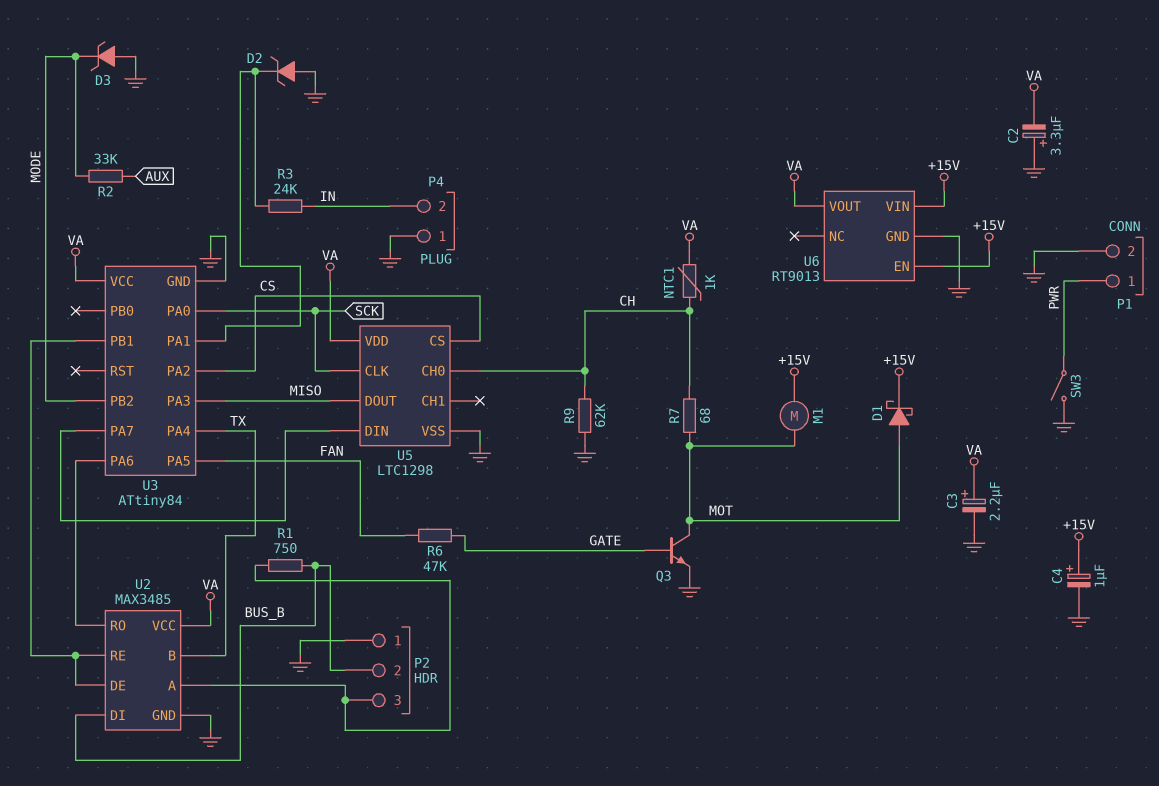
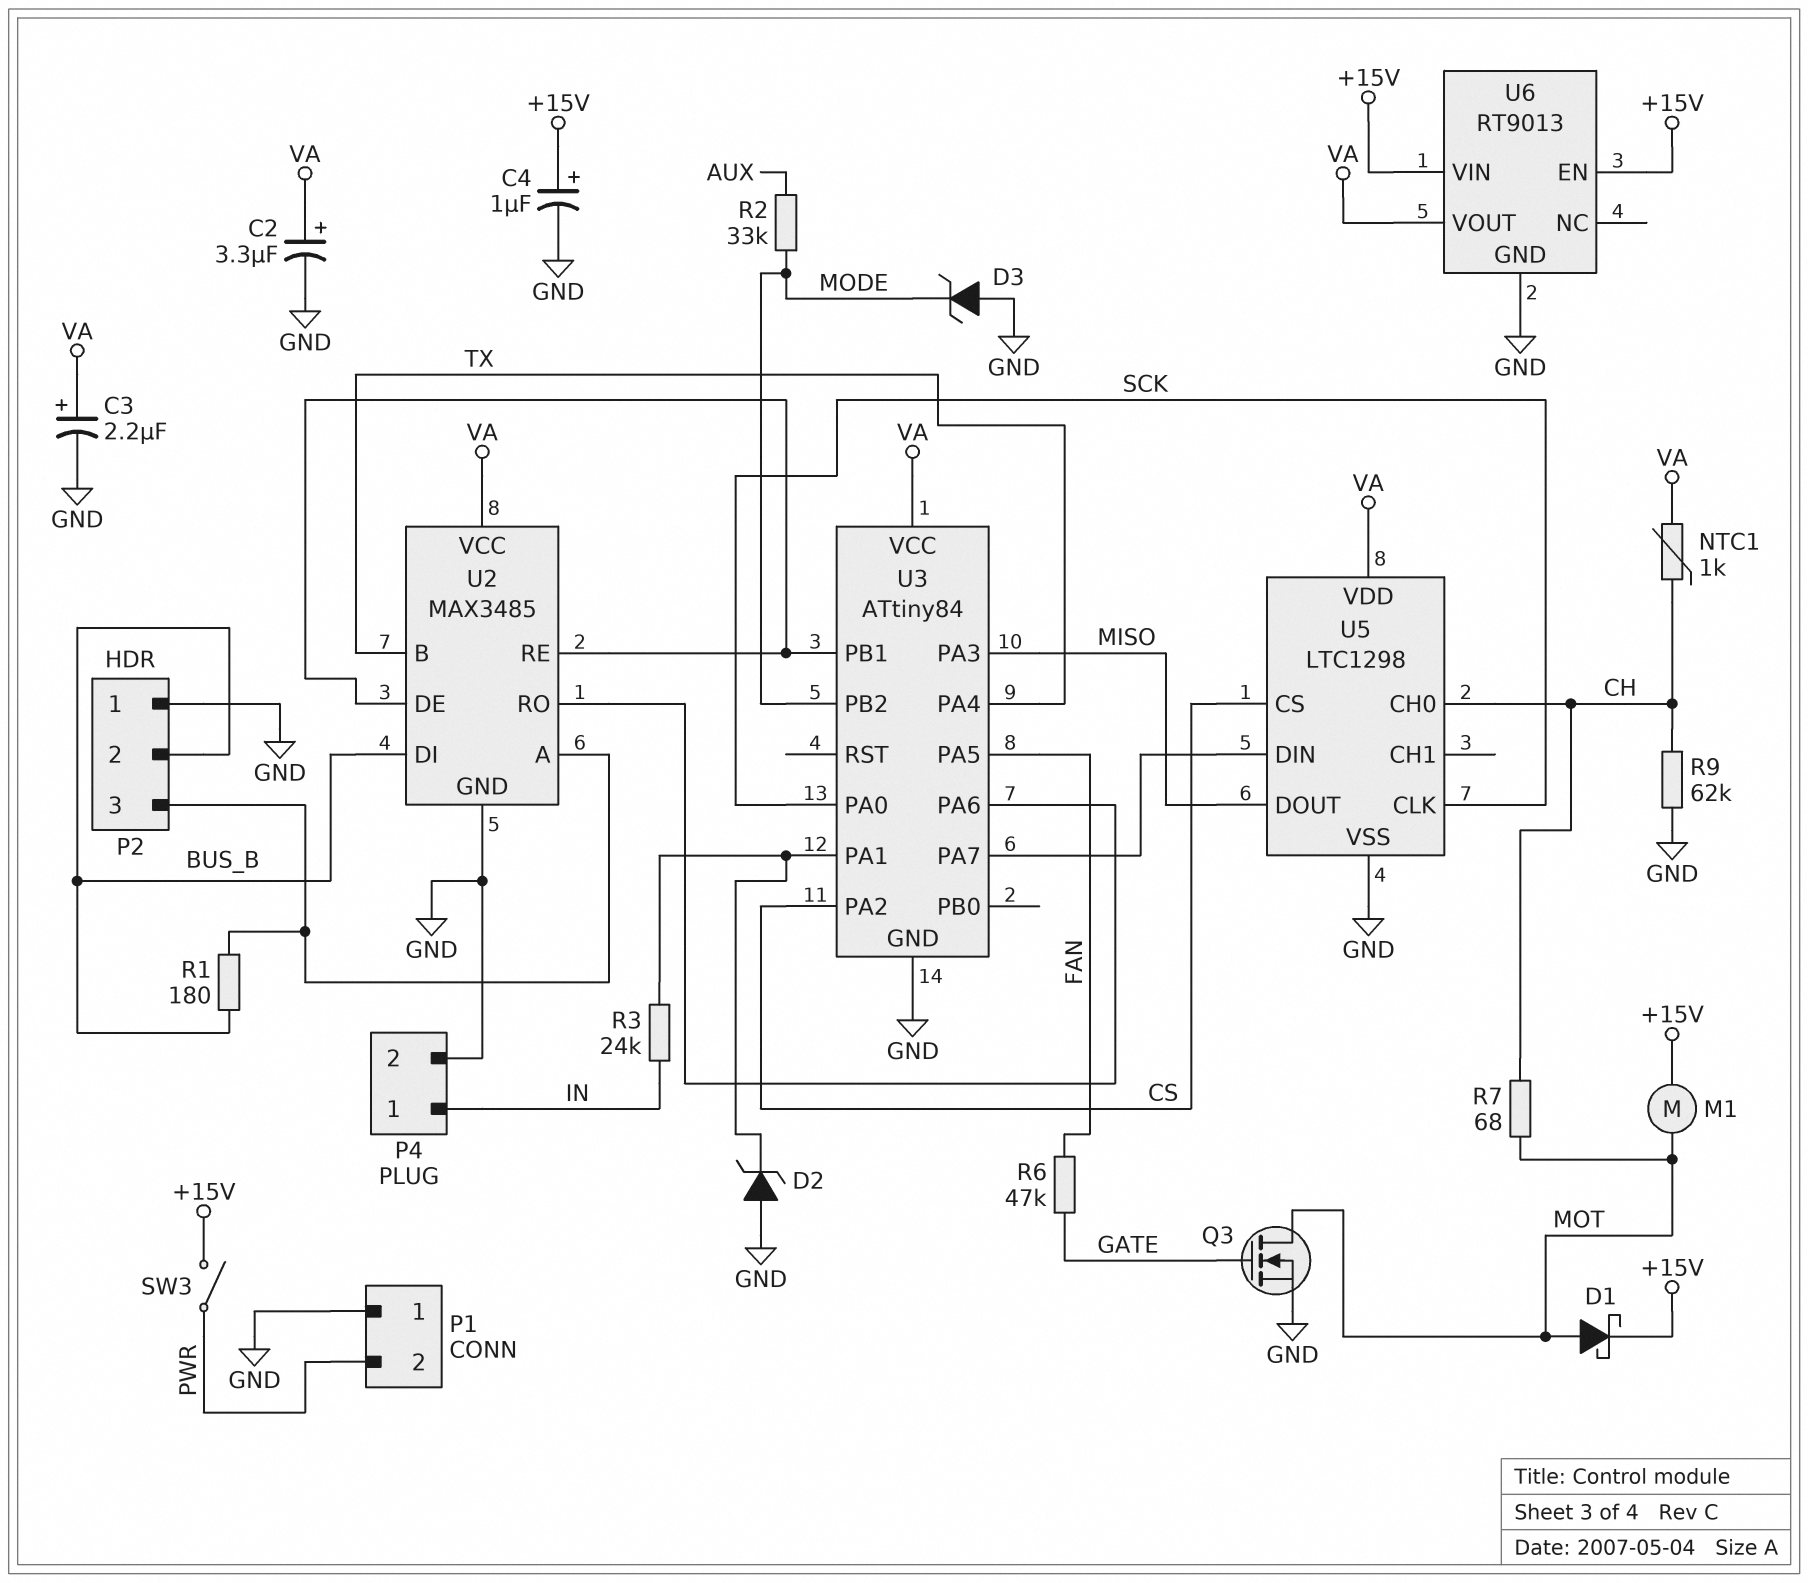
C2: 3.3uF (plus GND, minus VA) -> 3.3uF (plus VA, minus GND)
P1 pin 1: PWR -> GND
P1 pin 2: GND -> PWR
P4 pin 1: GND -> IN
P4 pin 2: IN -> GND
Q3: NPN (B GATE, C MOT, E GND) -> NMOS (G GATE, D MOT, S GND)
R1: 750 (BUS_B, P2/3) -> 180 (BUS_B, P2/3)
SW3: switch (GND, PWR) -> switch (+15V, PWR)

